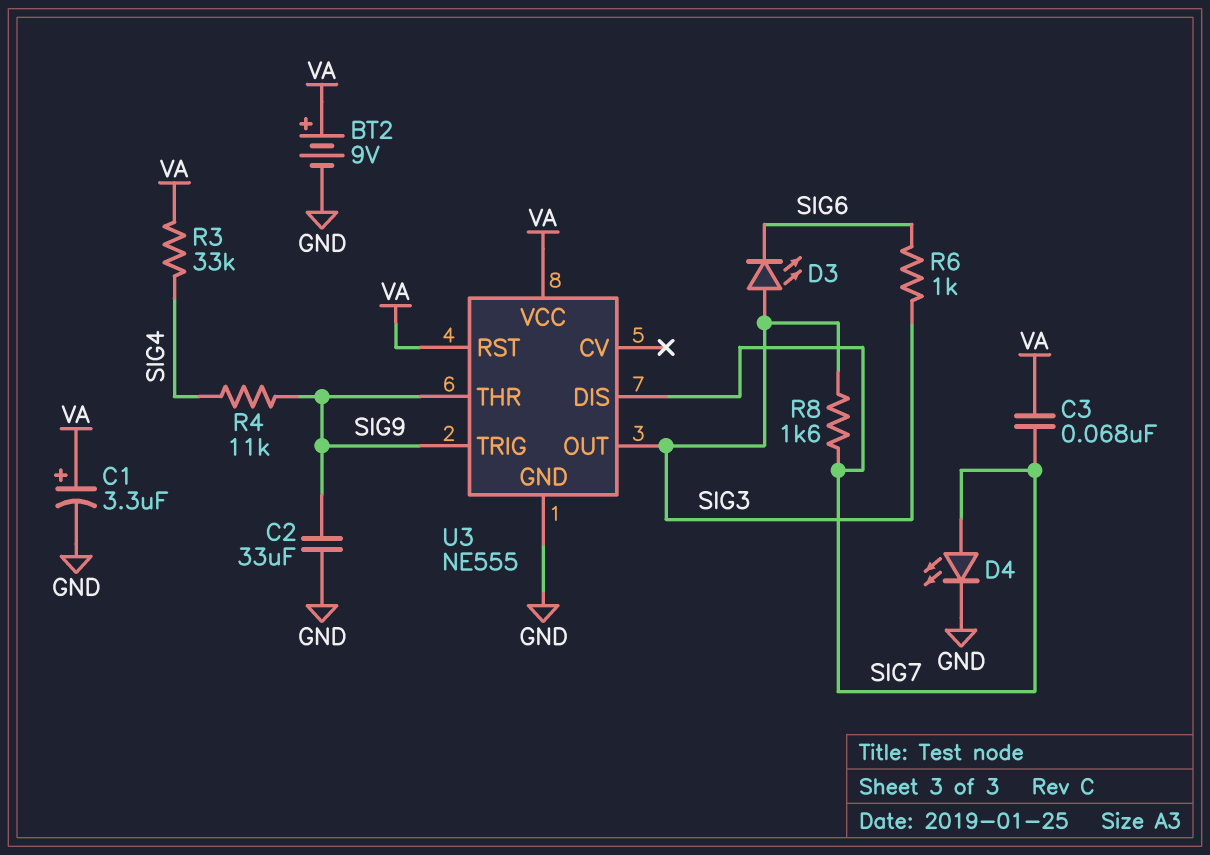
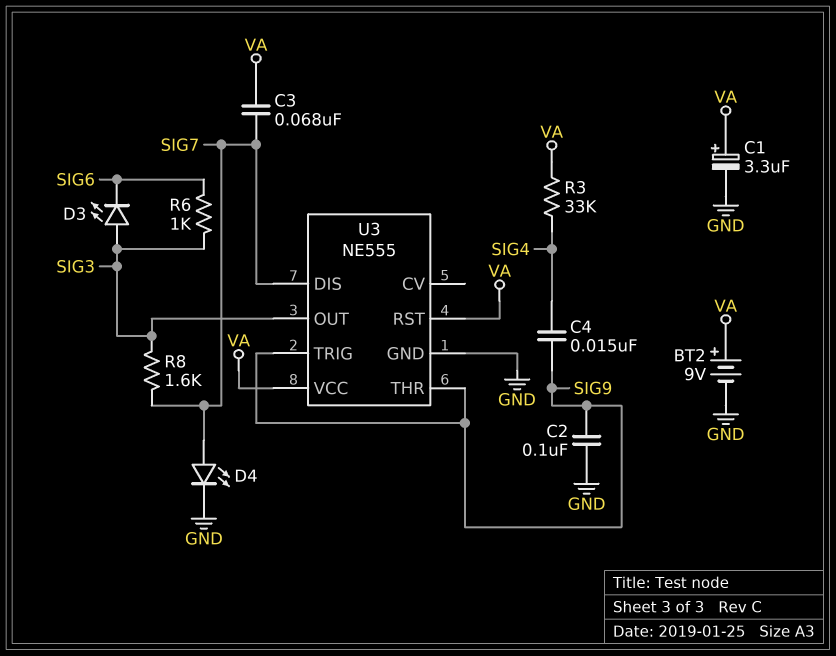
C2: 33uF (GND, SIG9) -> 100nF (GND, SIG9)
C4: none -> 15nF (SIG4, SIG9)
R4: 11k (SIG4, SIG9) -> none

